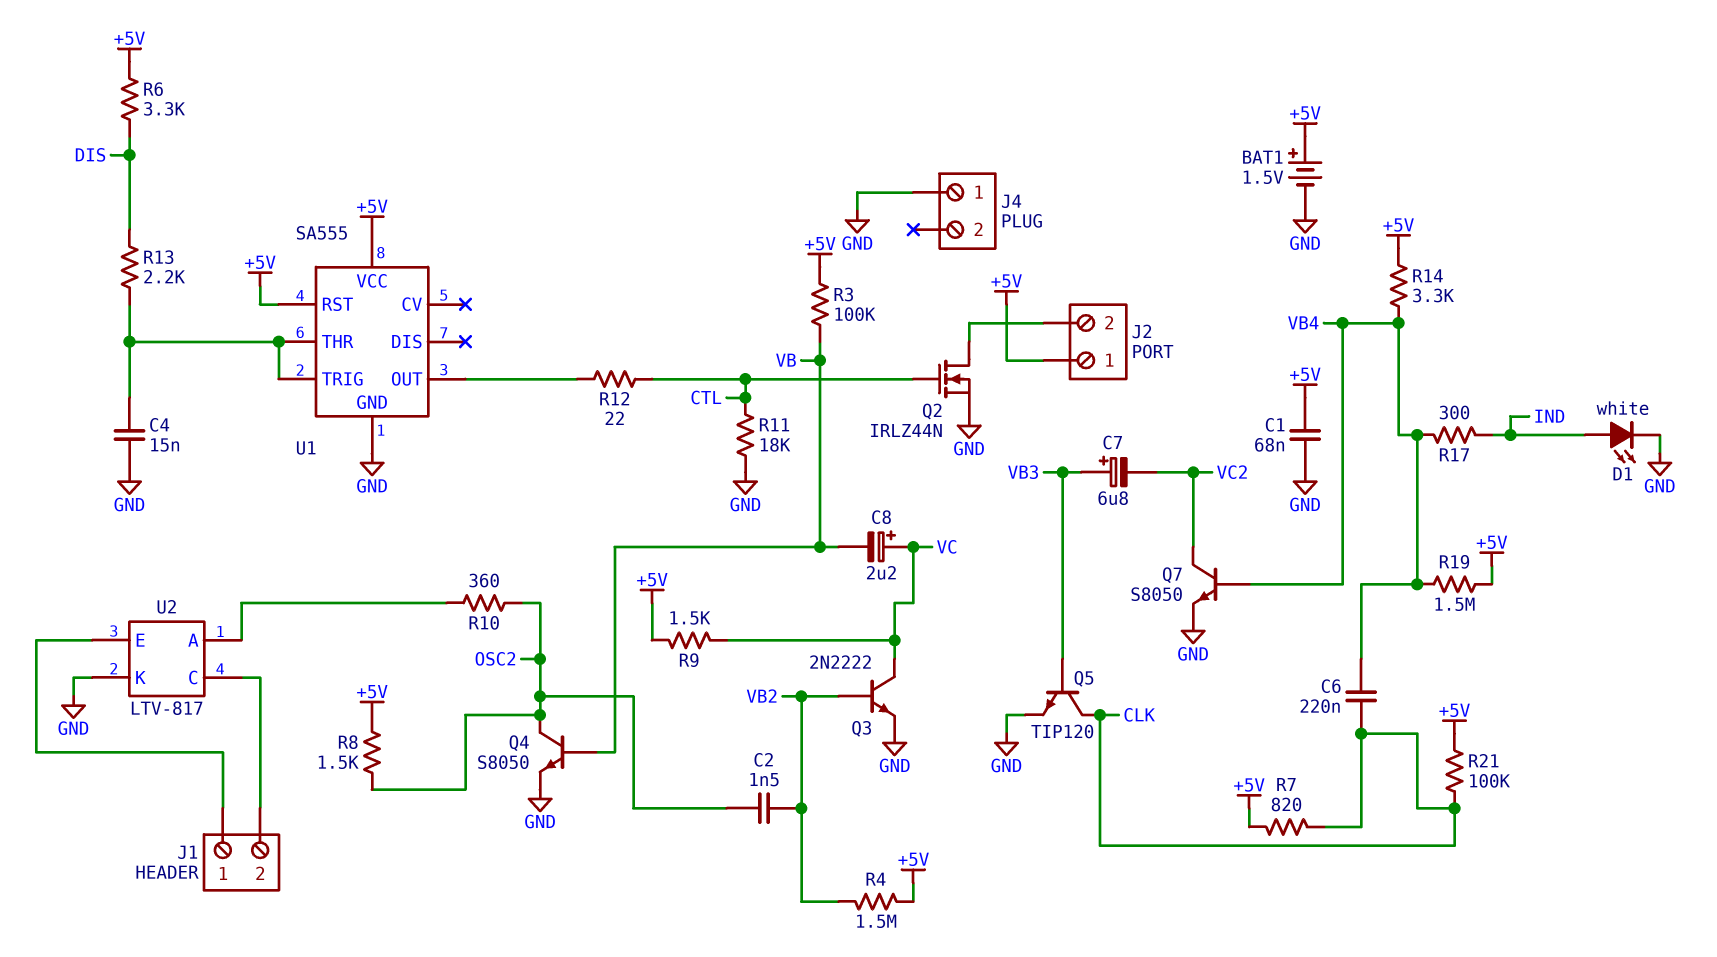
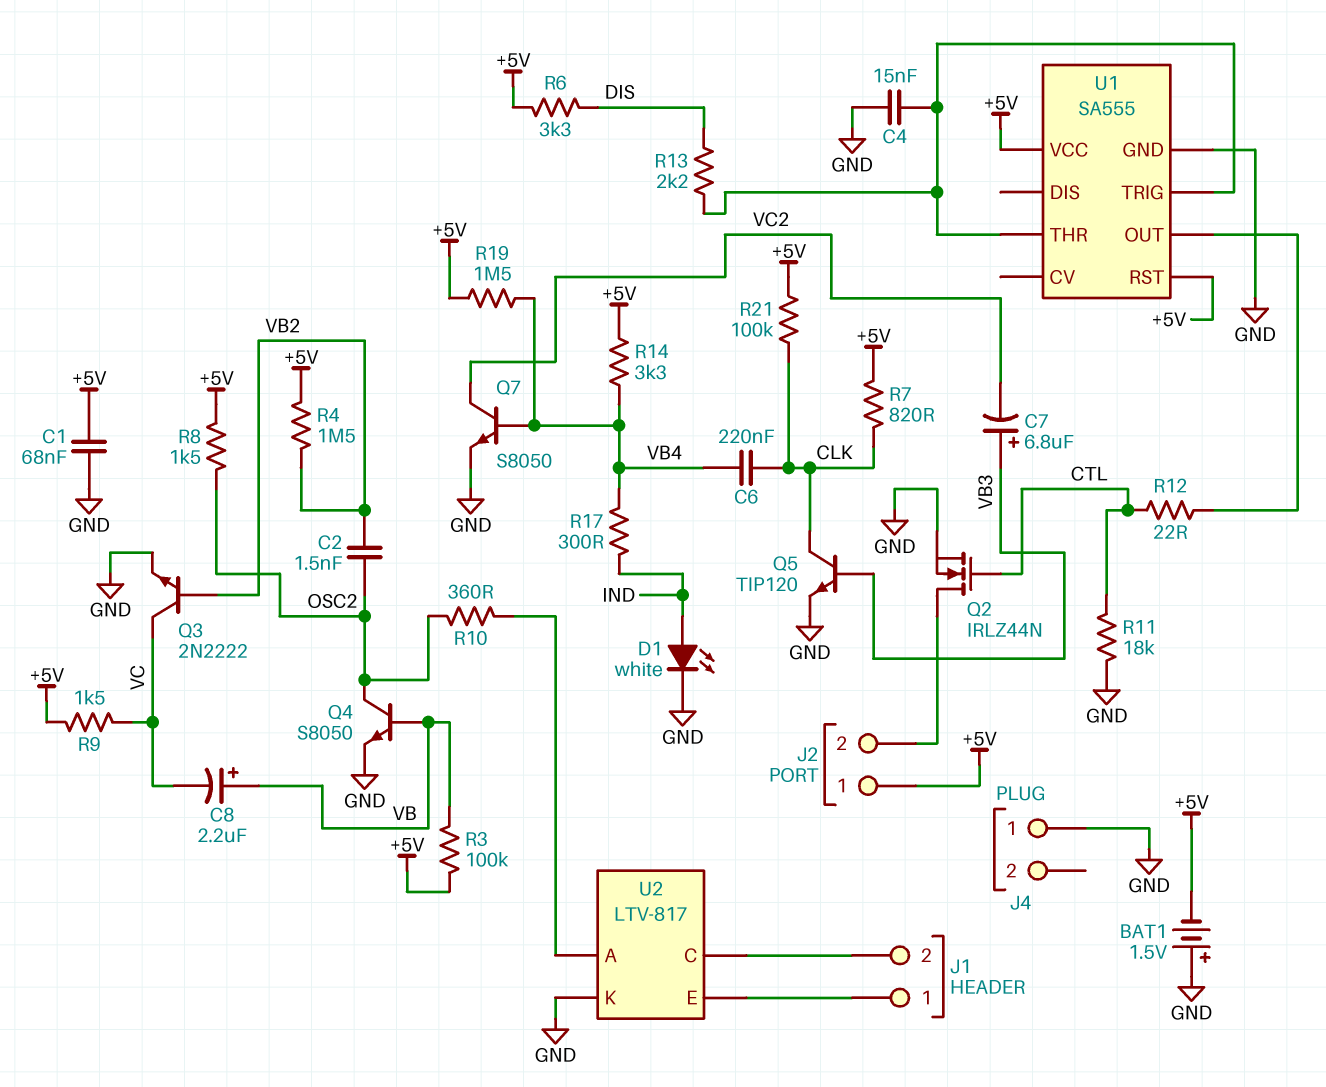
BAT1: 1.5V (plus +5V, minus GND) -> 1.5V (plus GND, minus +5V)
C8: 2.2uF (plus VC, minus VB) -> 2.2uF (plus VB, minus VC)

